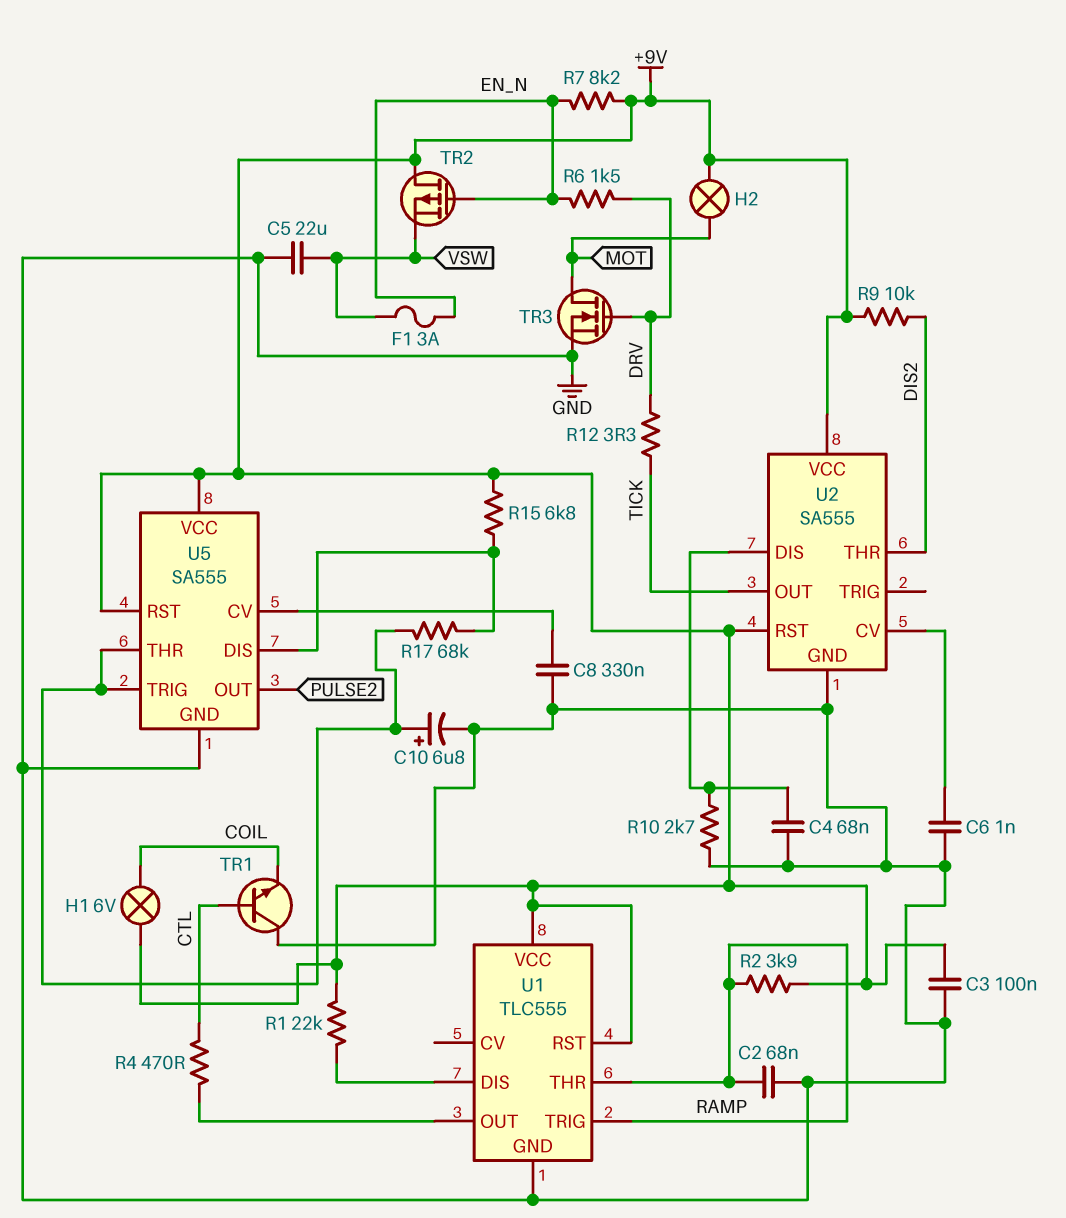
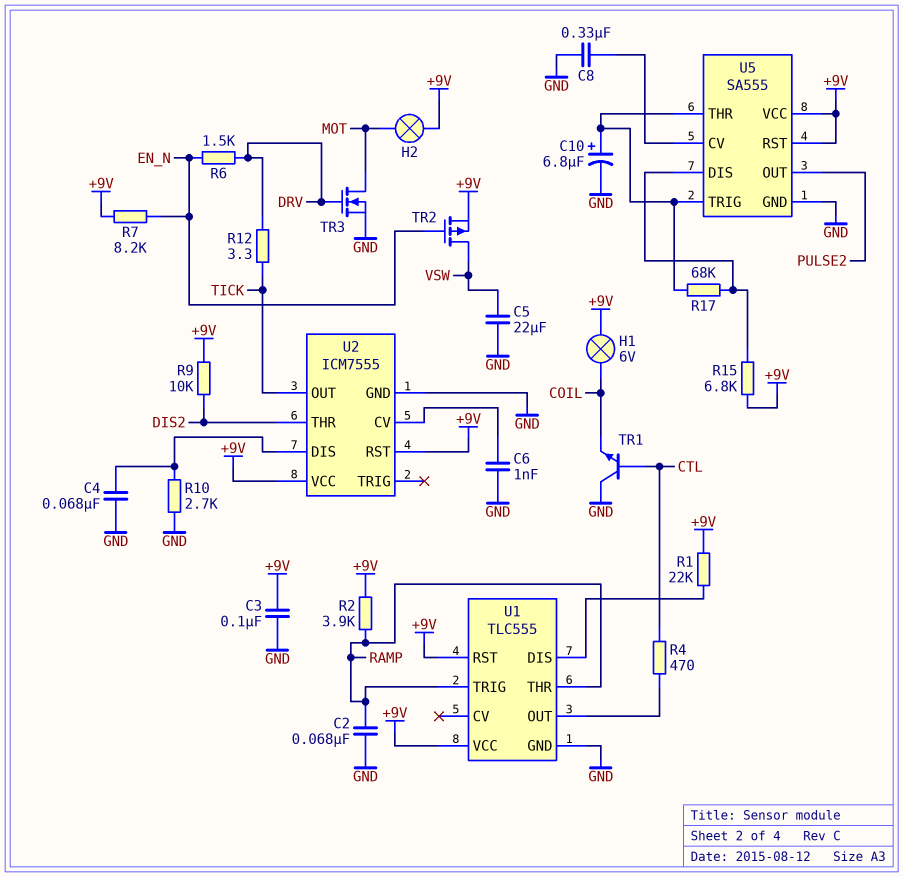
F1: 3A (EN_N, VSW) -> none
TR2: PMOS (G EN_N, D +9V, S VSW) -> PMOS (G EN_N, D VSW, S +9V)
U2: SA555 -> ICM7555

